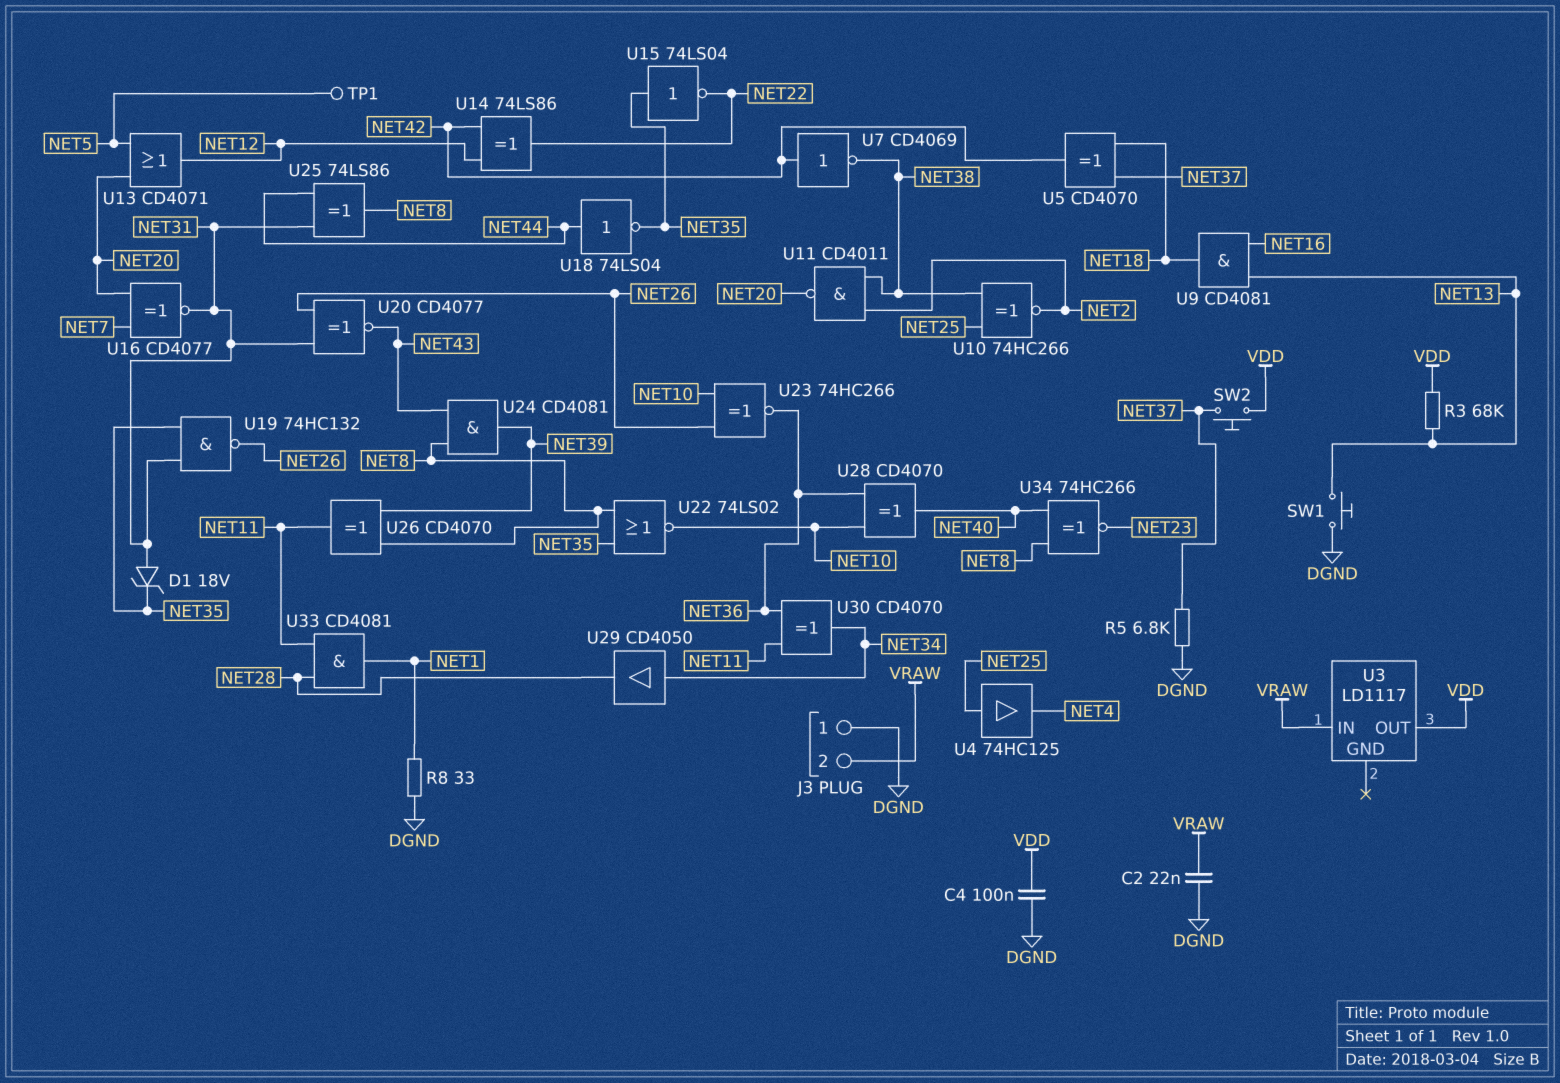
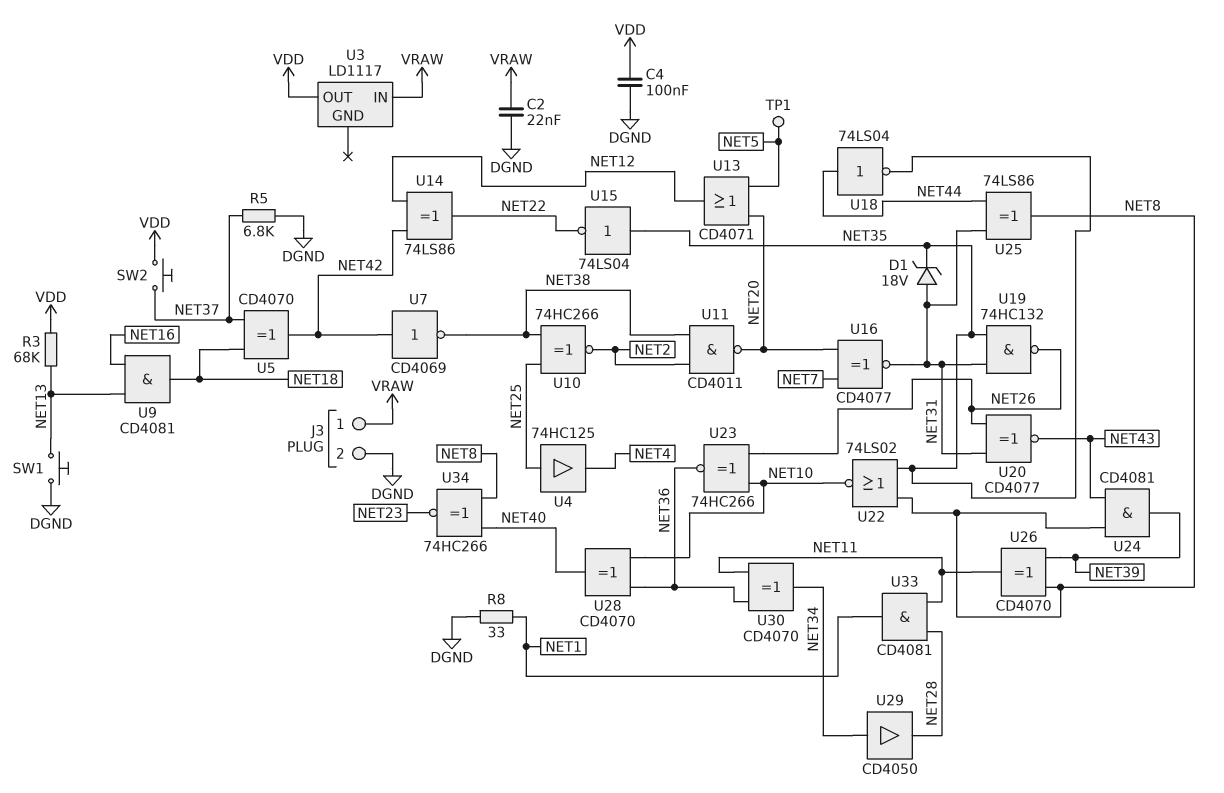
J3 pin 1: DGND -> VRAW
J3 pin 2: VRAW -> DGND

